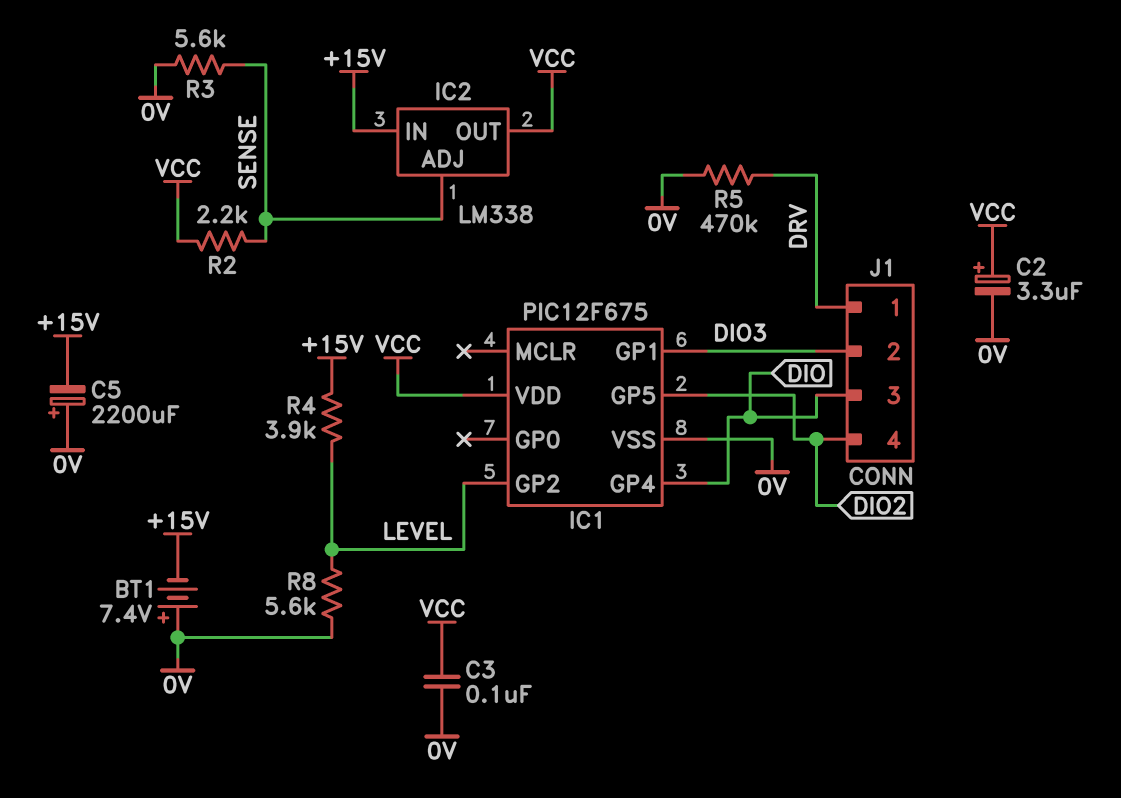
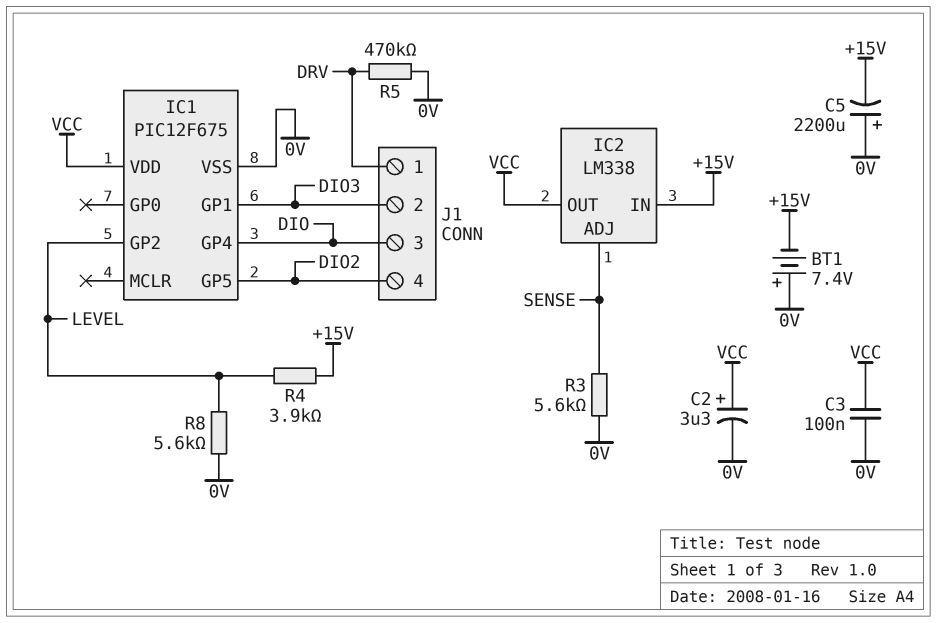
R2: 2.2k (SENSE, VCC) -> none

